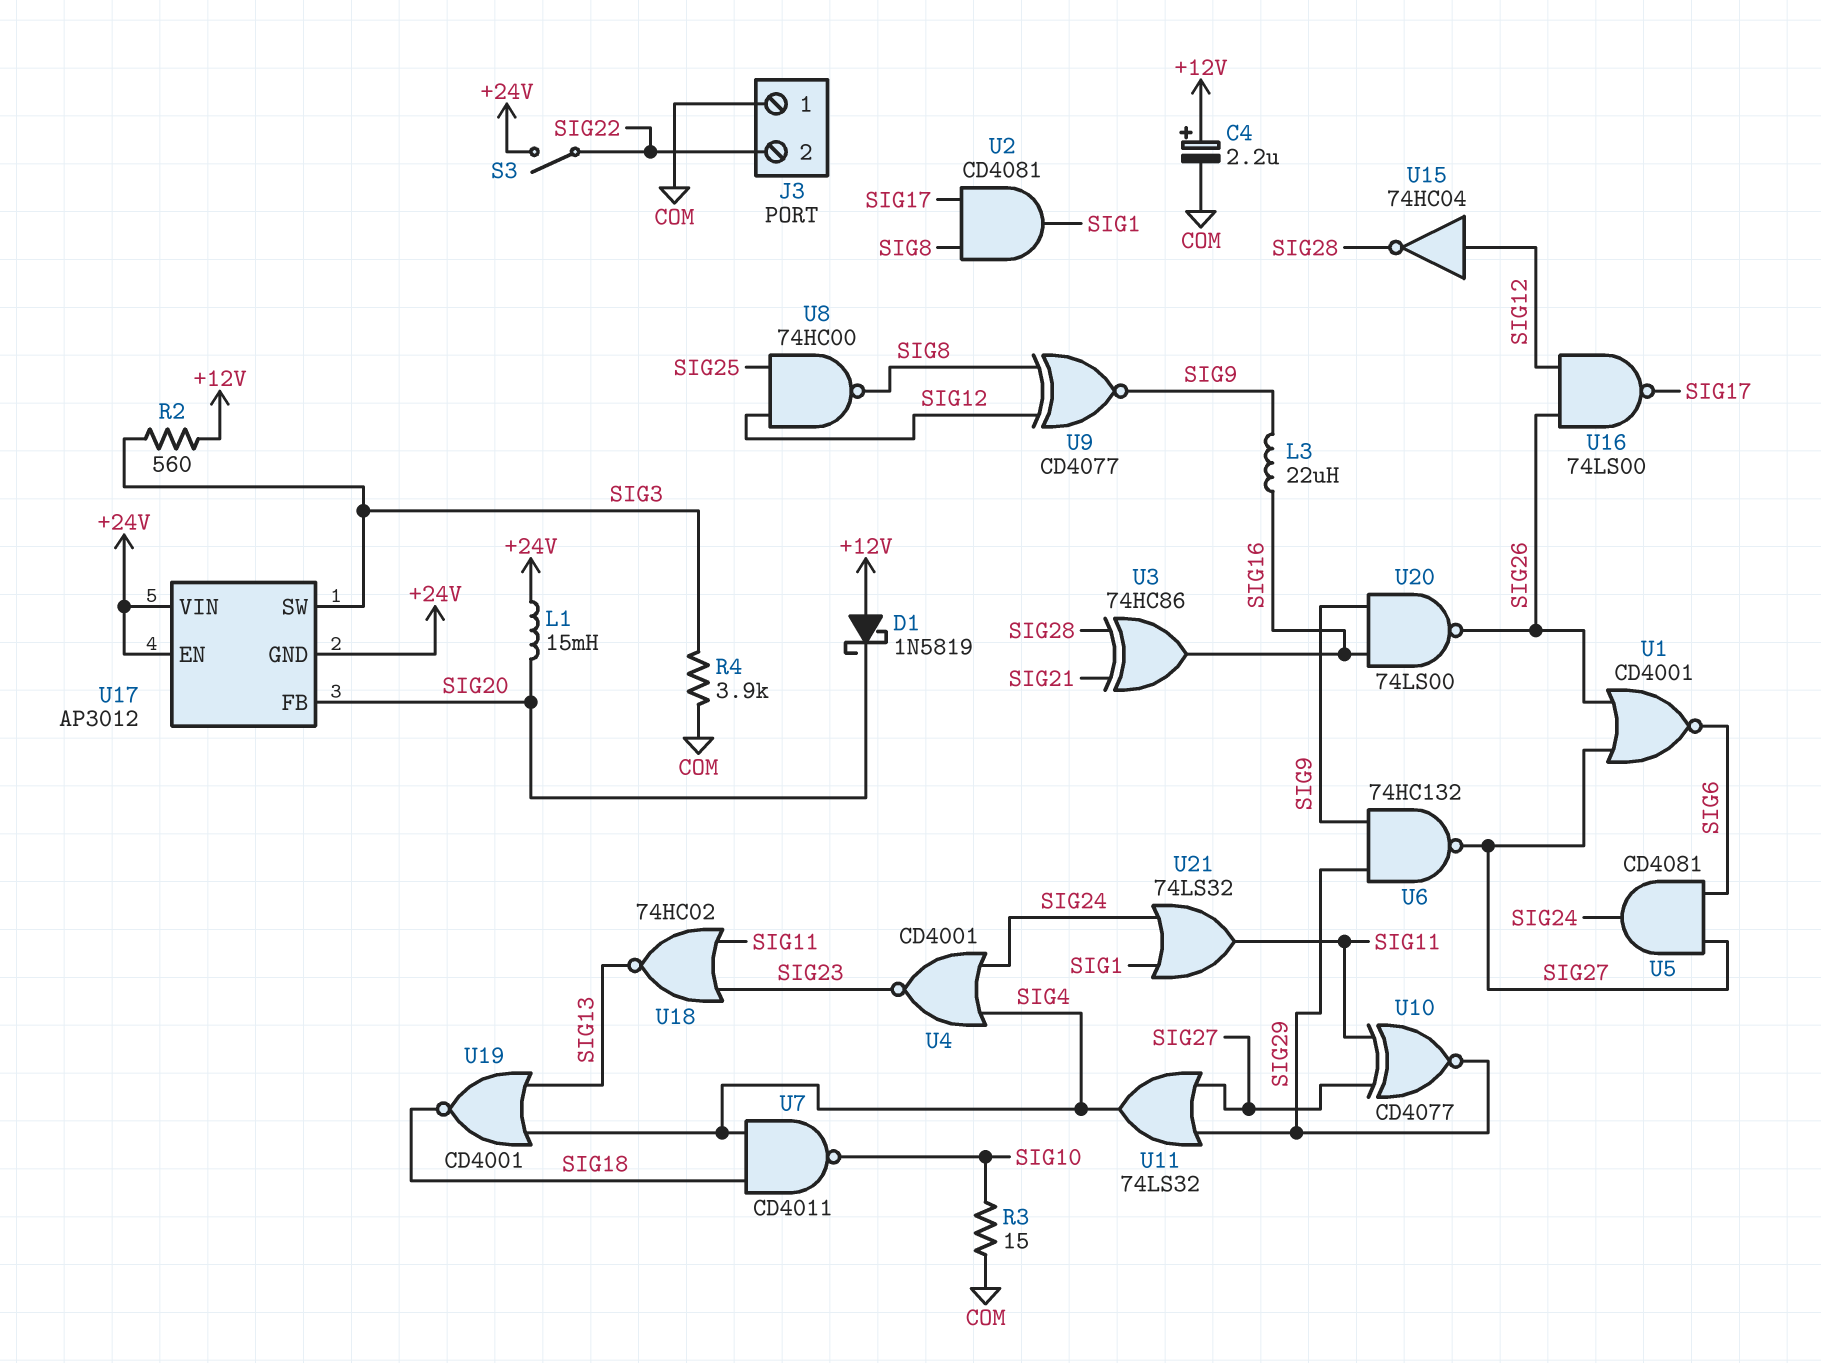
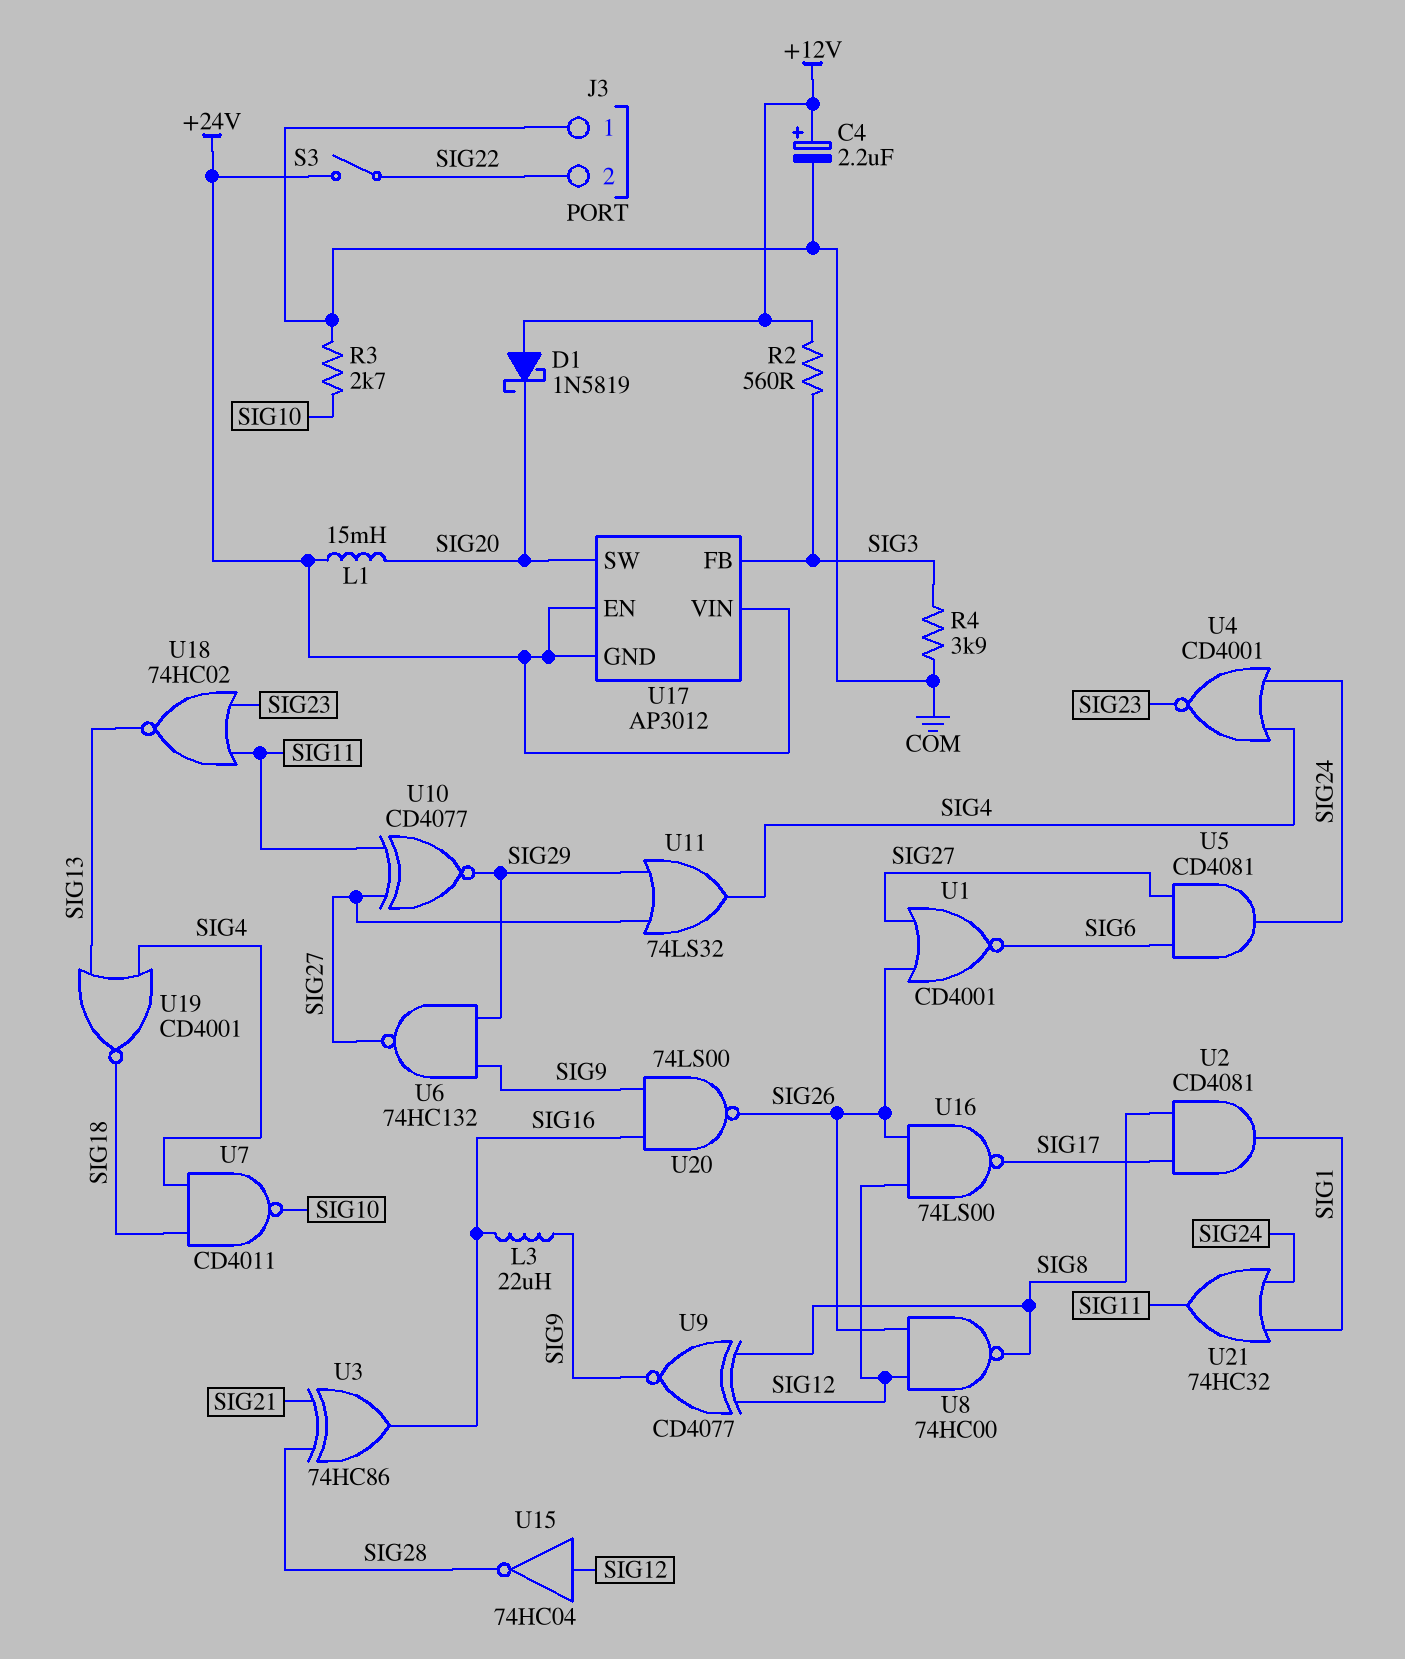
R3: 15 (COM, SIG10) -> 2.7k (COM, SIG10)
U8: NAND 74HC00 (in SIG12, in SIG25, out SIG8) -> NAND 74HC00 (in SIG12, in SIG26, out SIG8)
U17 pin FB: SIG20 -> SIG3
U17 pin SW: SIG3 -> SIG20
U21: OR 74LS32 (in SIG1, in SIG24, out SIG11) -> OR 74HC32 (in SIG1, in SIG24, out SIG11)

